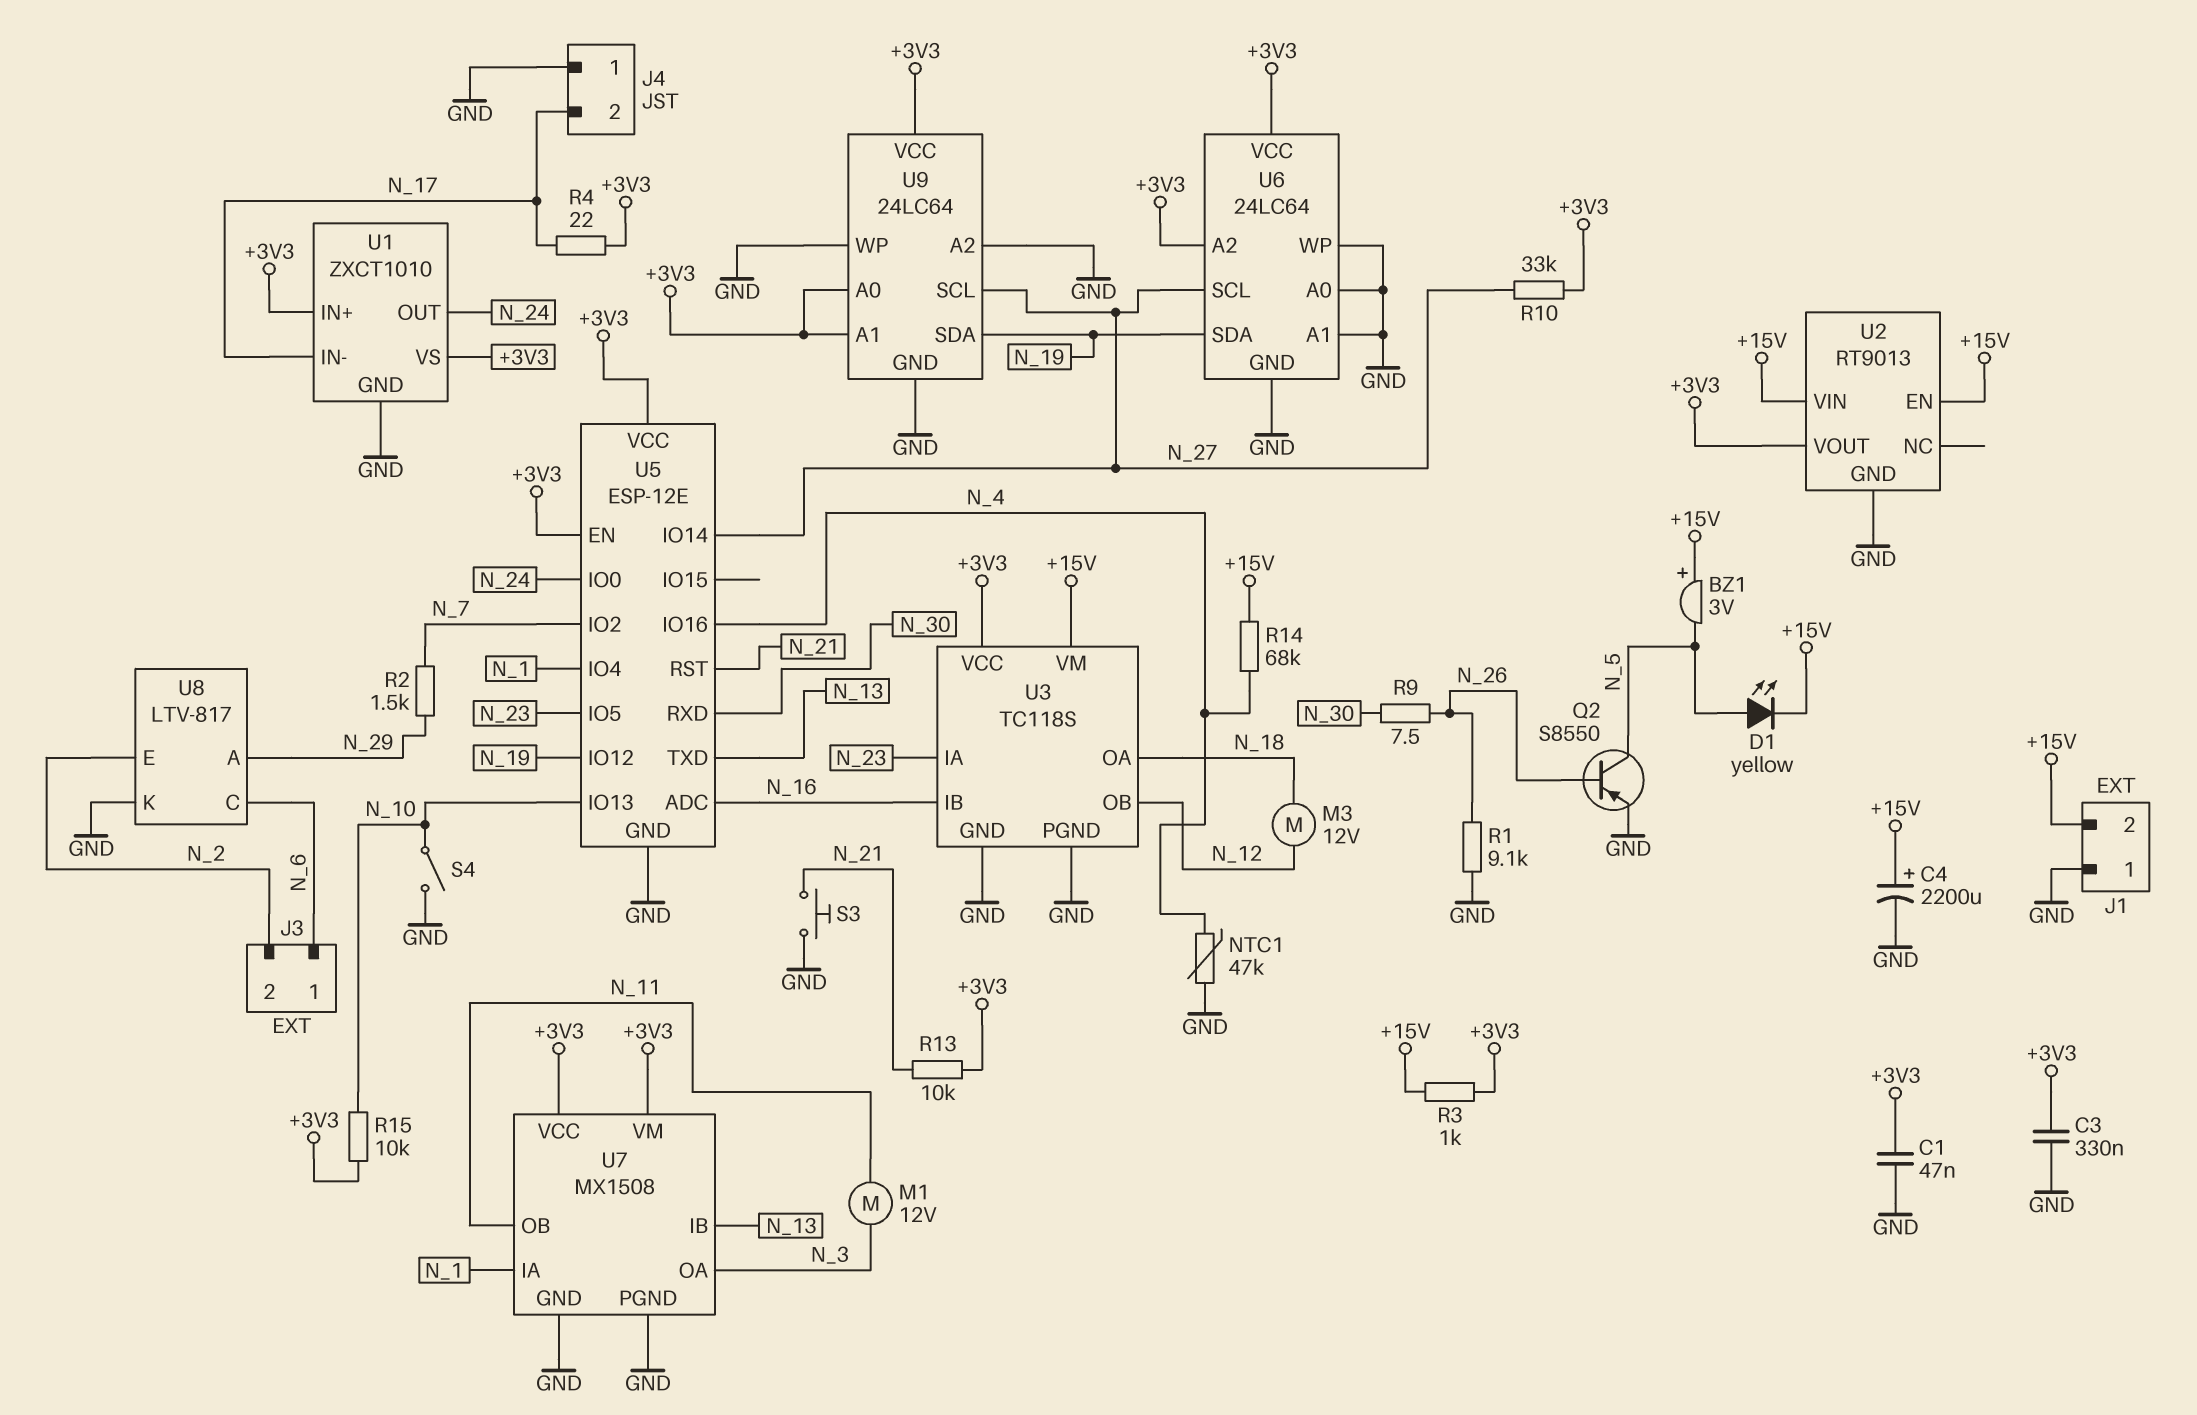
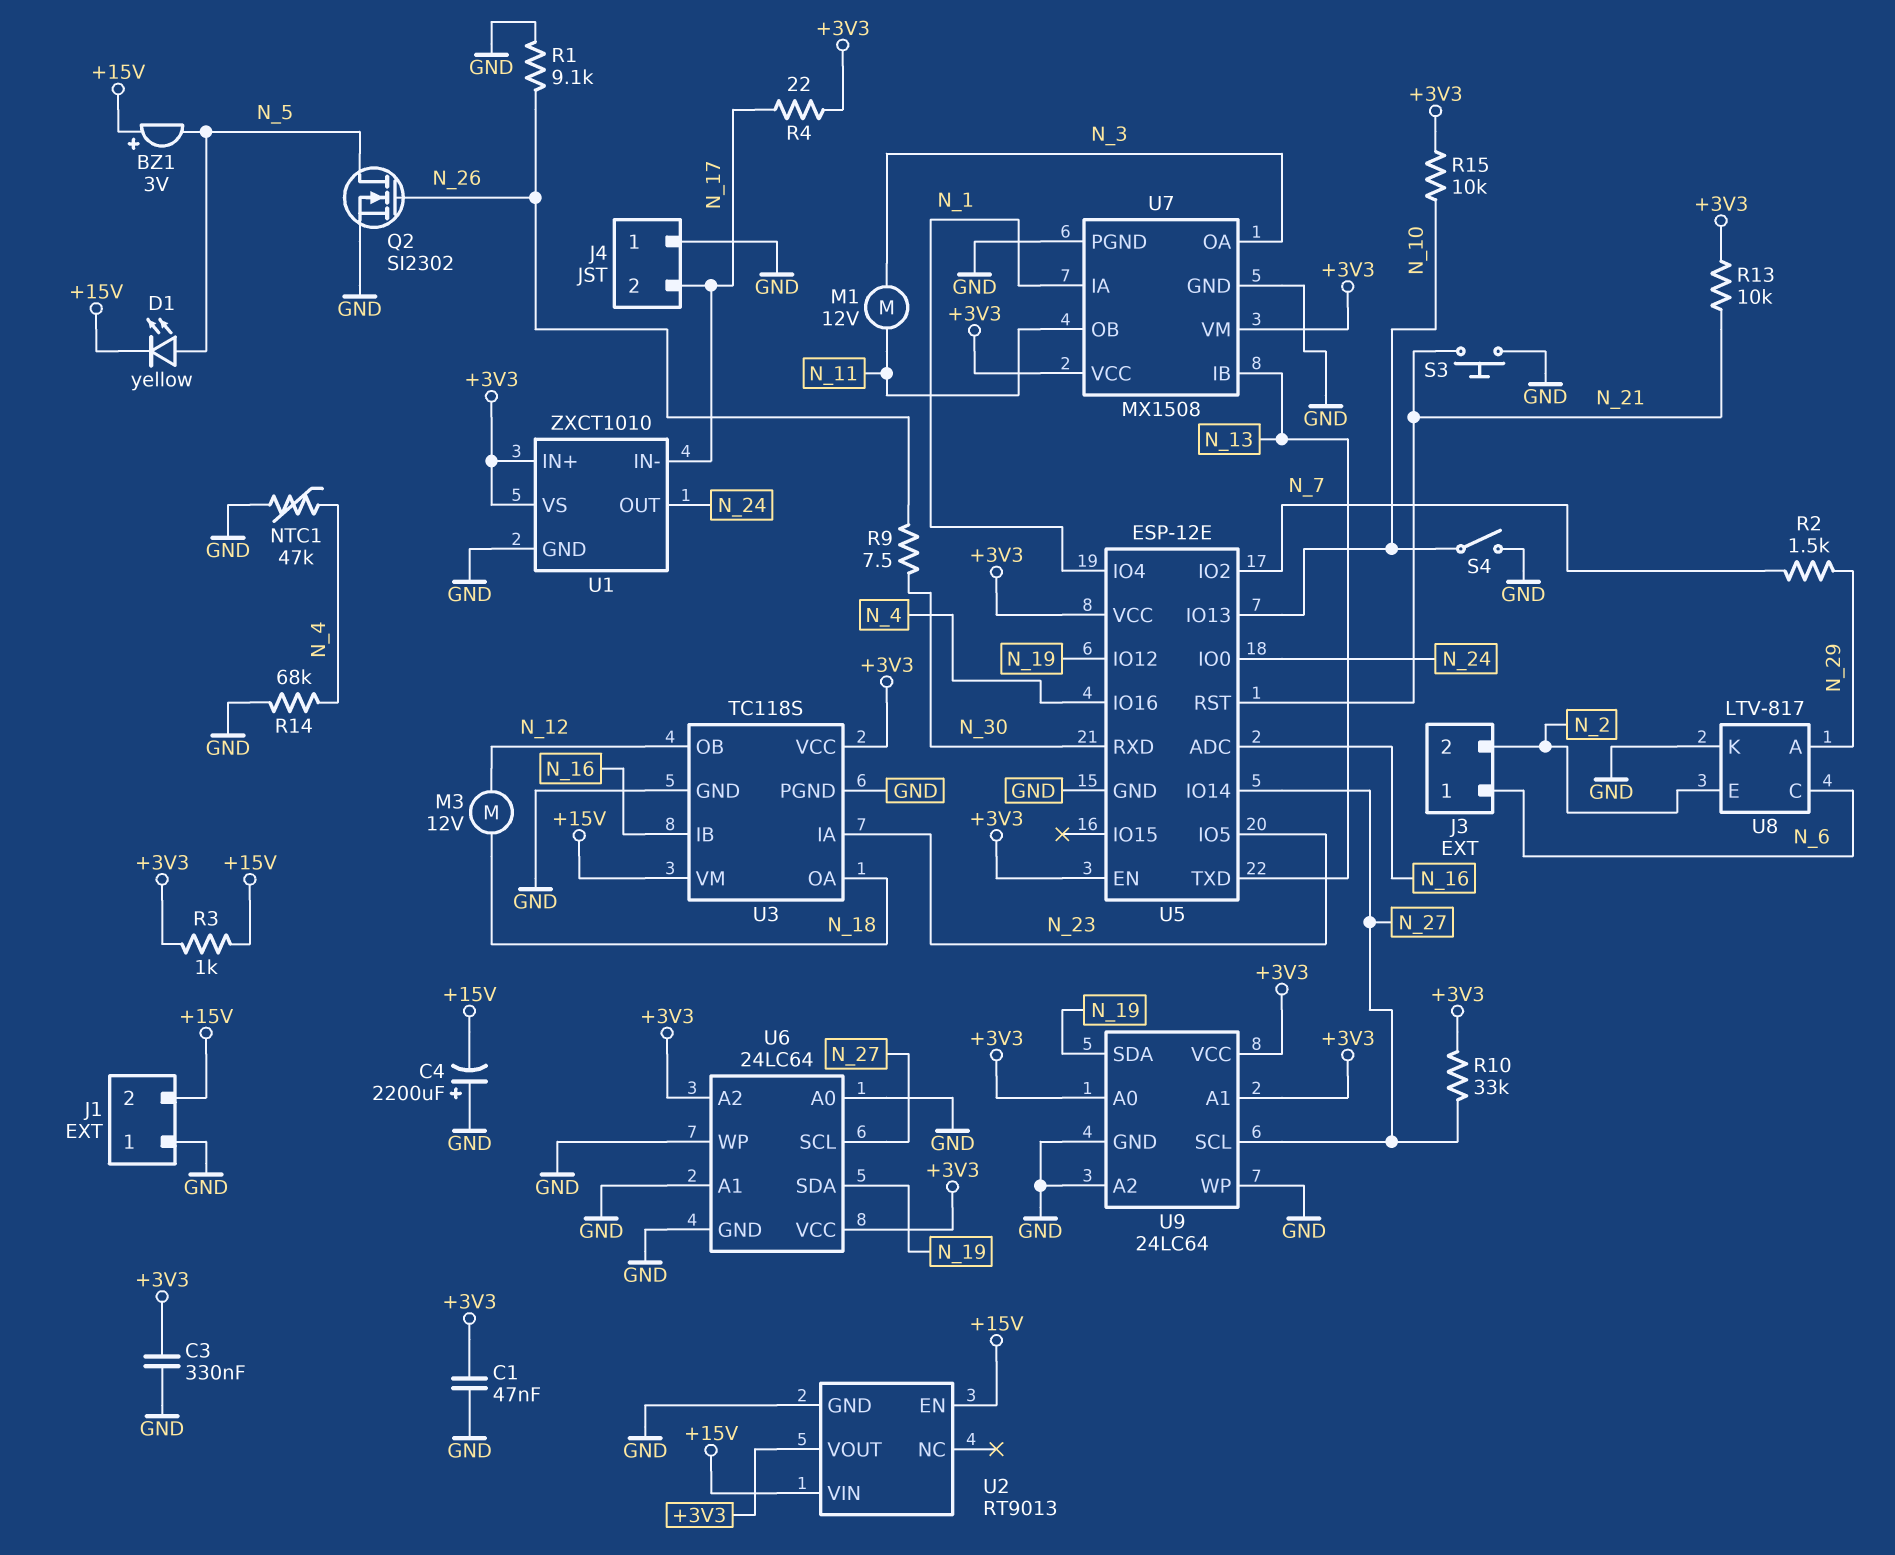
C4: 2200uF (plus +15V, minus GND) -> 2200uF (plus GND, minus +15V)
Q2: PNP S8550 (B N_26, C N_5, E GND) -> NMOS SI2302 (G N_26, D N_5, S GND)
R14: 68k (+15V, N_4) -> 68k (GND, N_4)

